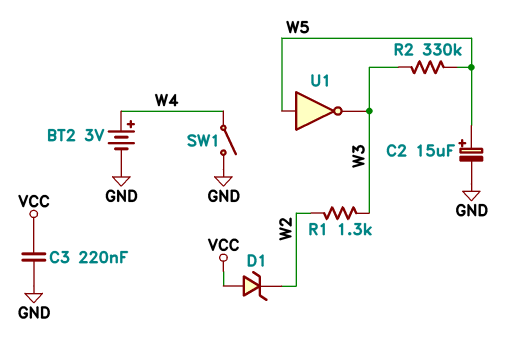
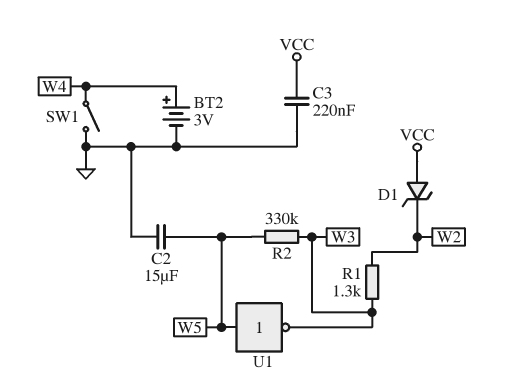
C2: 15uF (plus W5, minus GND) -> 15uF (GND, W5)

